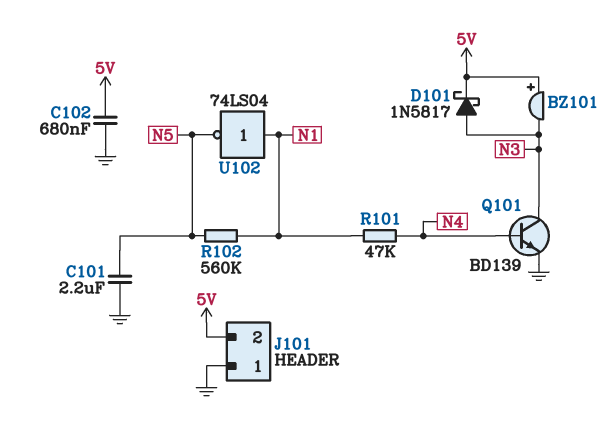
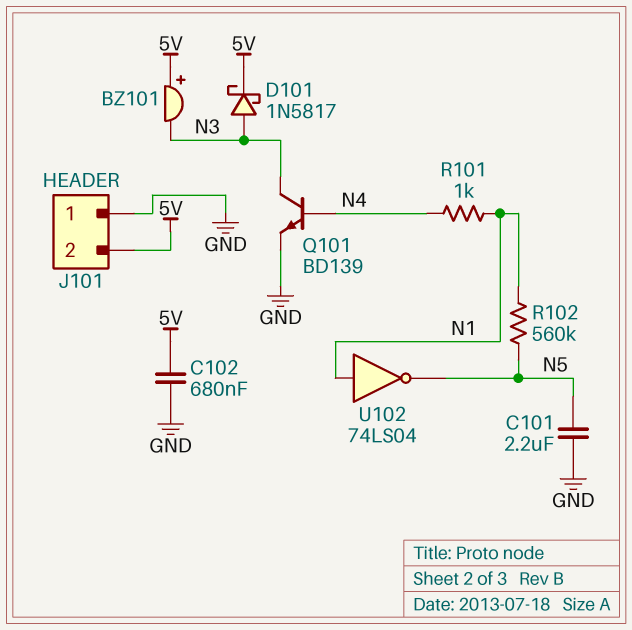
R101: 47k (N1, N4) -> 1k (N1, N4)

